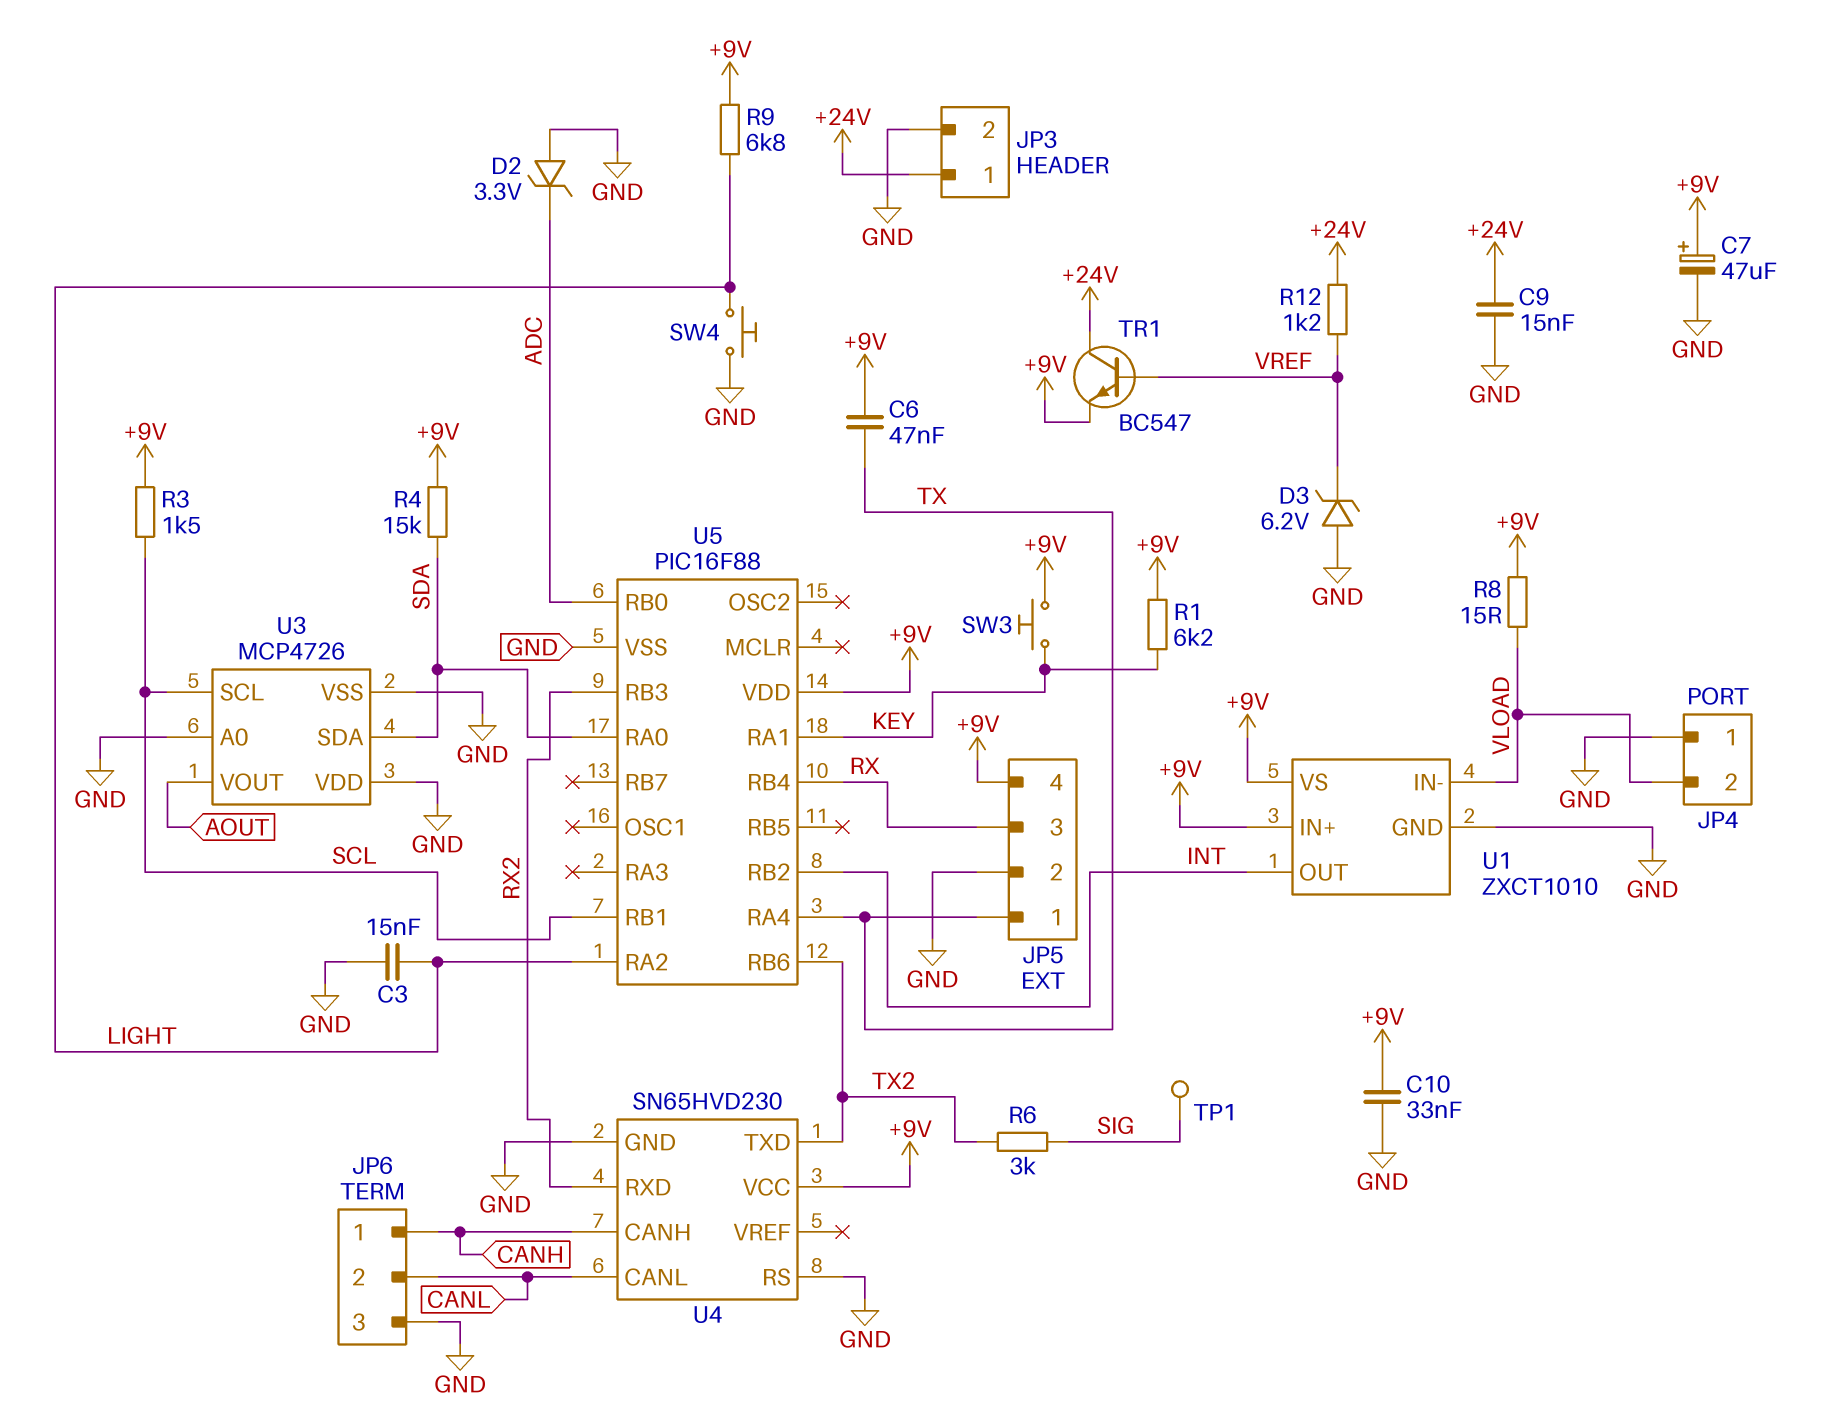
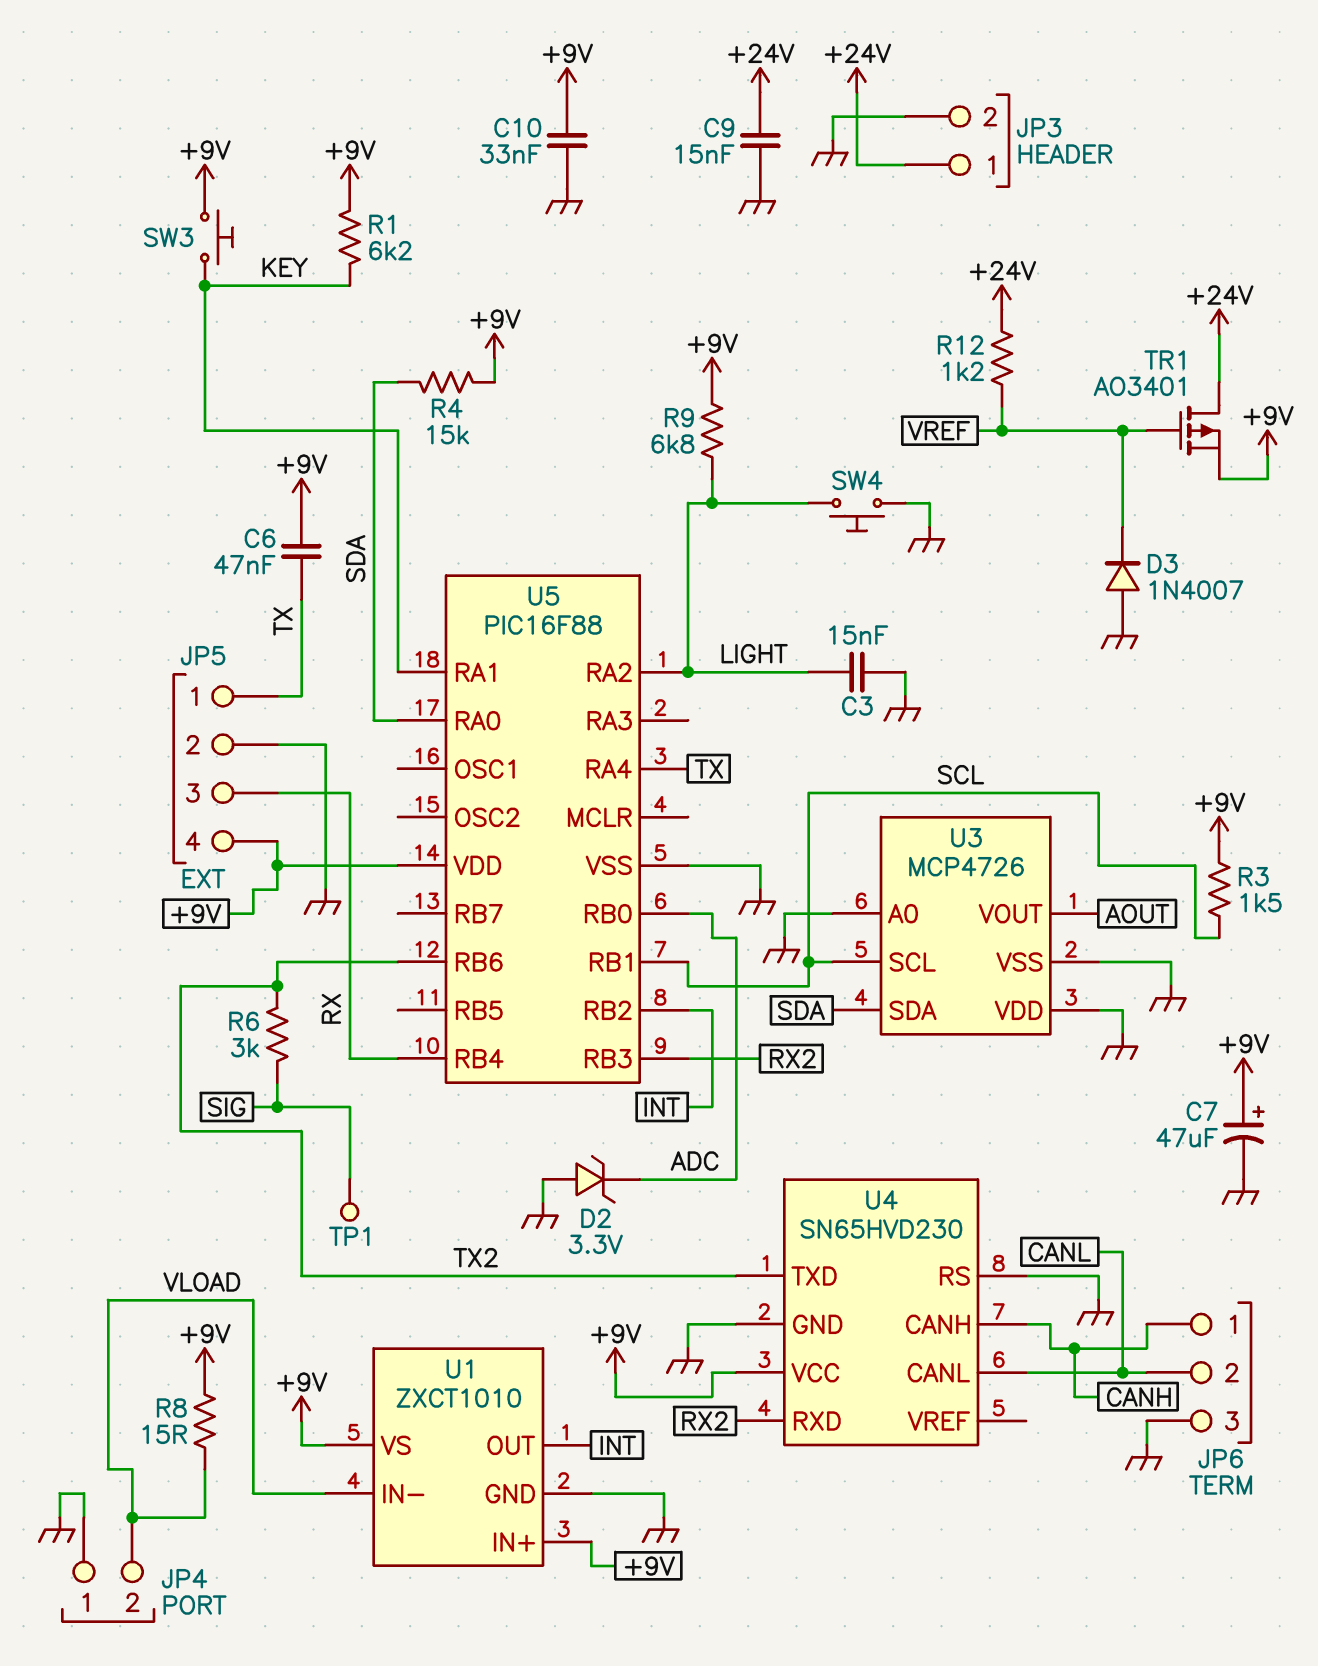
D3: zener 6.2V (A GND, K VREF) -> diode 1N4007 (A GND, K VREF)
TR1: NPN BC547 (B VREF, C +24V, E +9V) -> PMOS AO3401 (G VREF, D +24V, S +9V)

